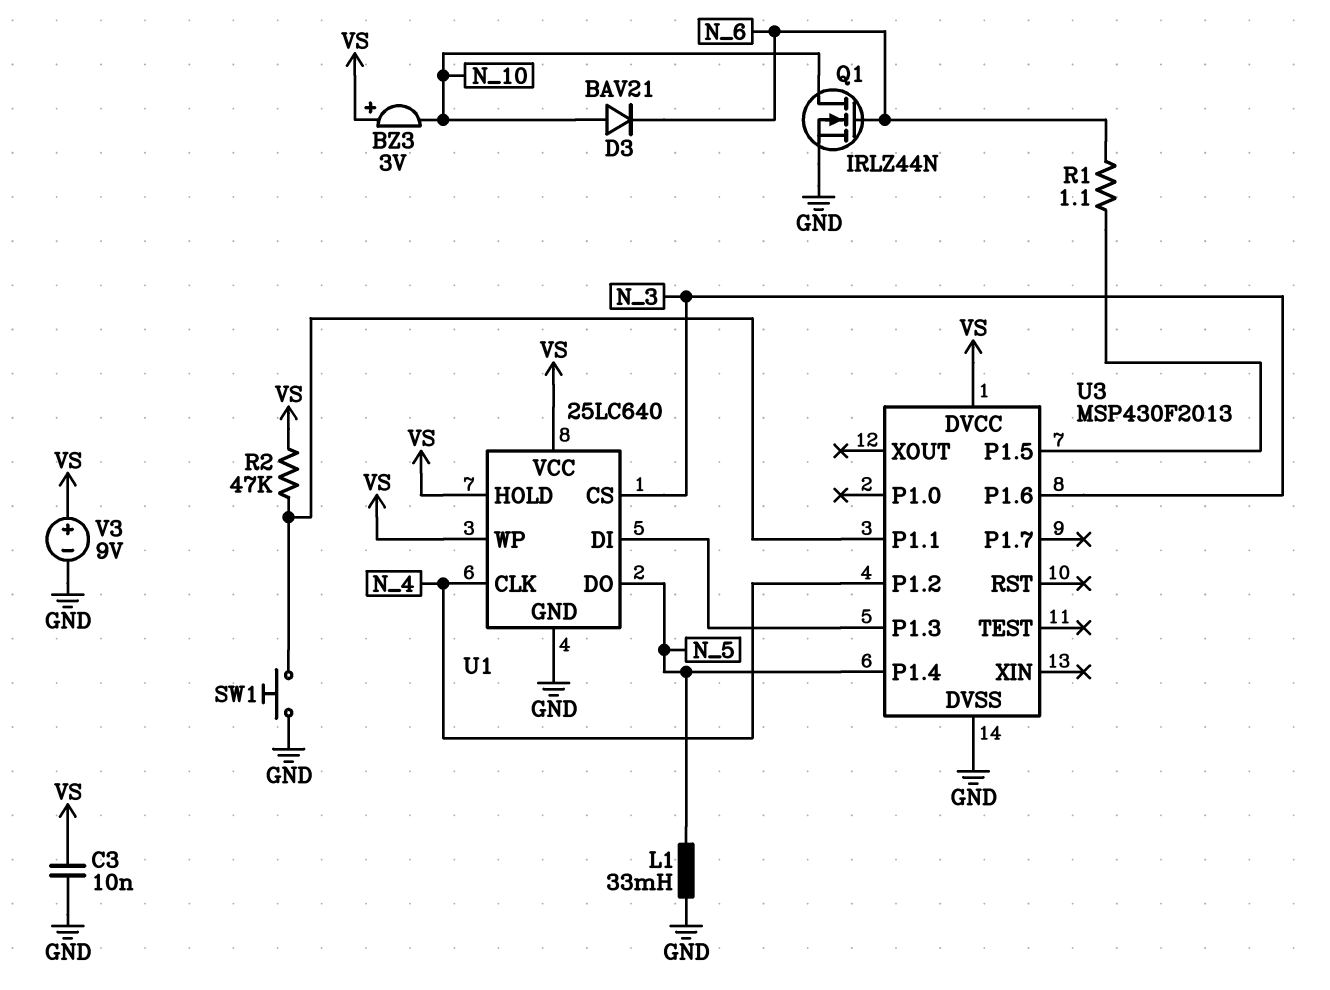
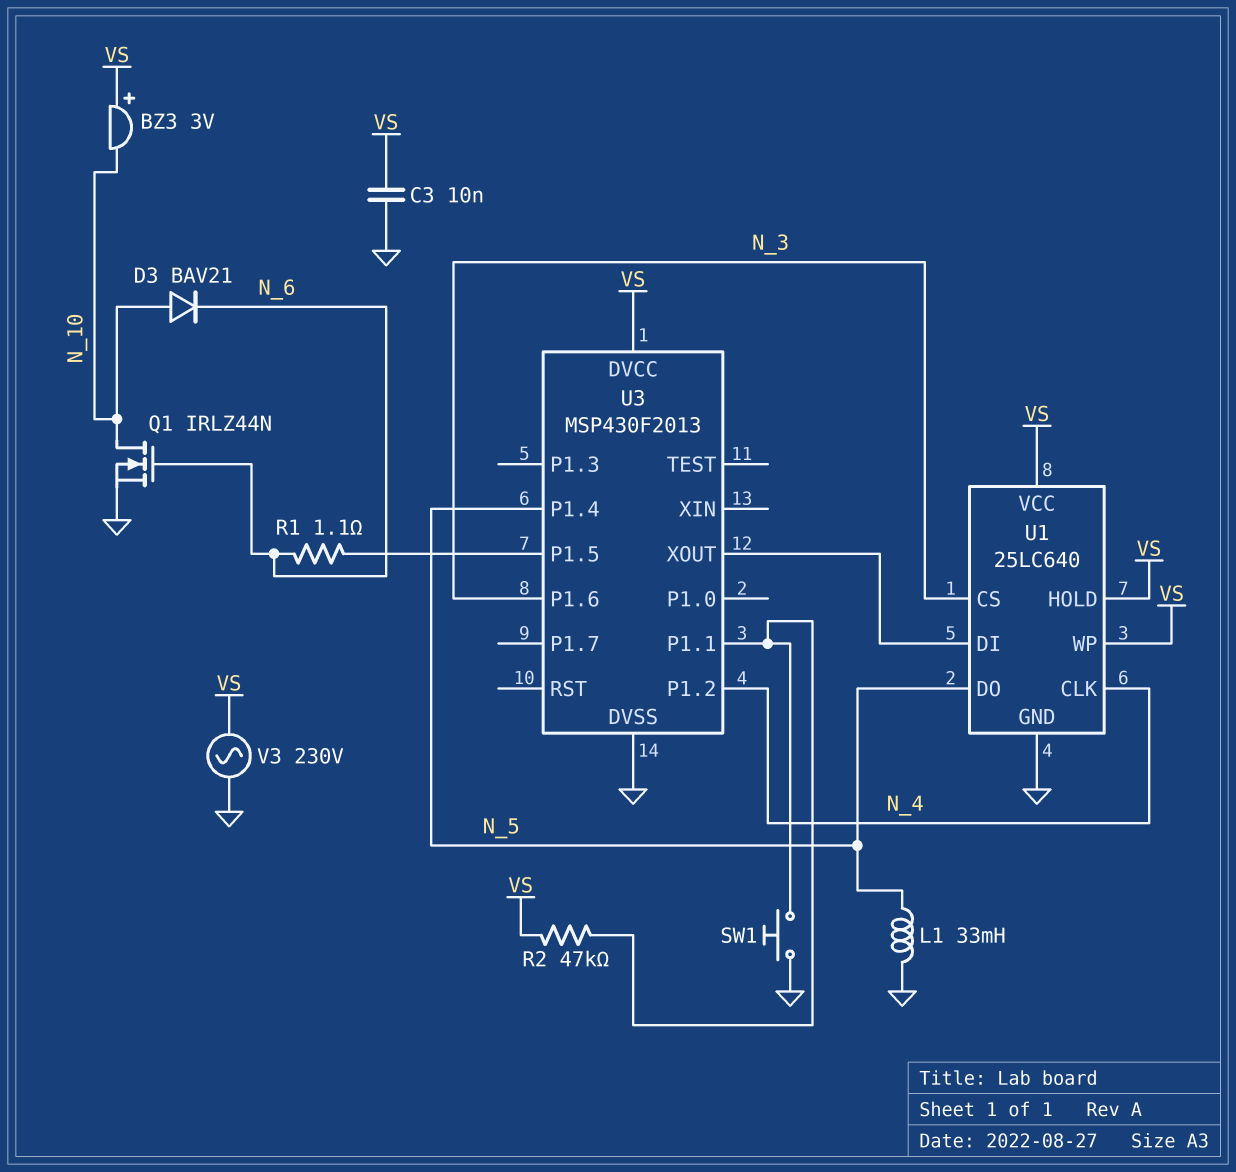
U3 pin P1.3: U1/DI -> none
U3 pin XOUT: none -> U1/DI
V3: 9V (plus VS, minus GND) -> AC 230V (GND, VS)

